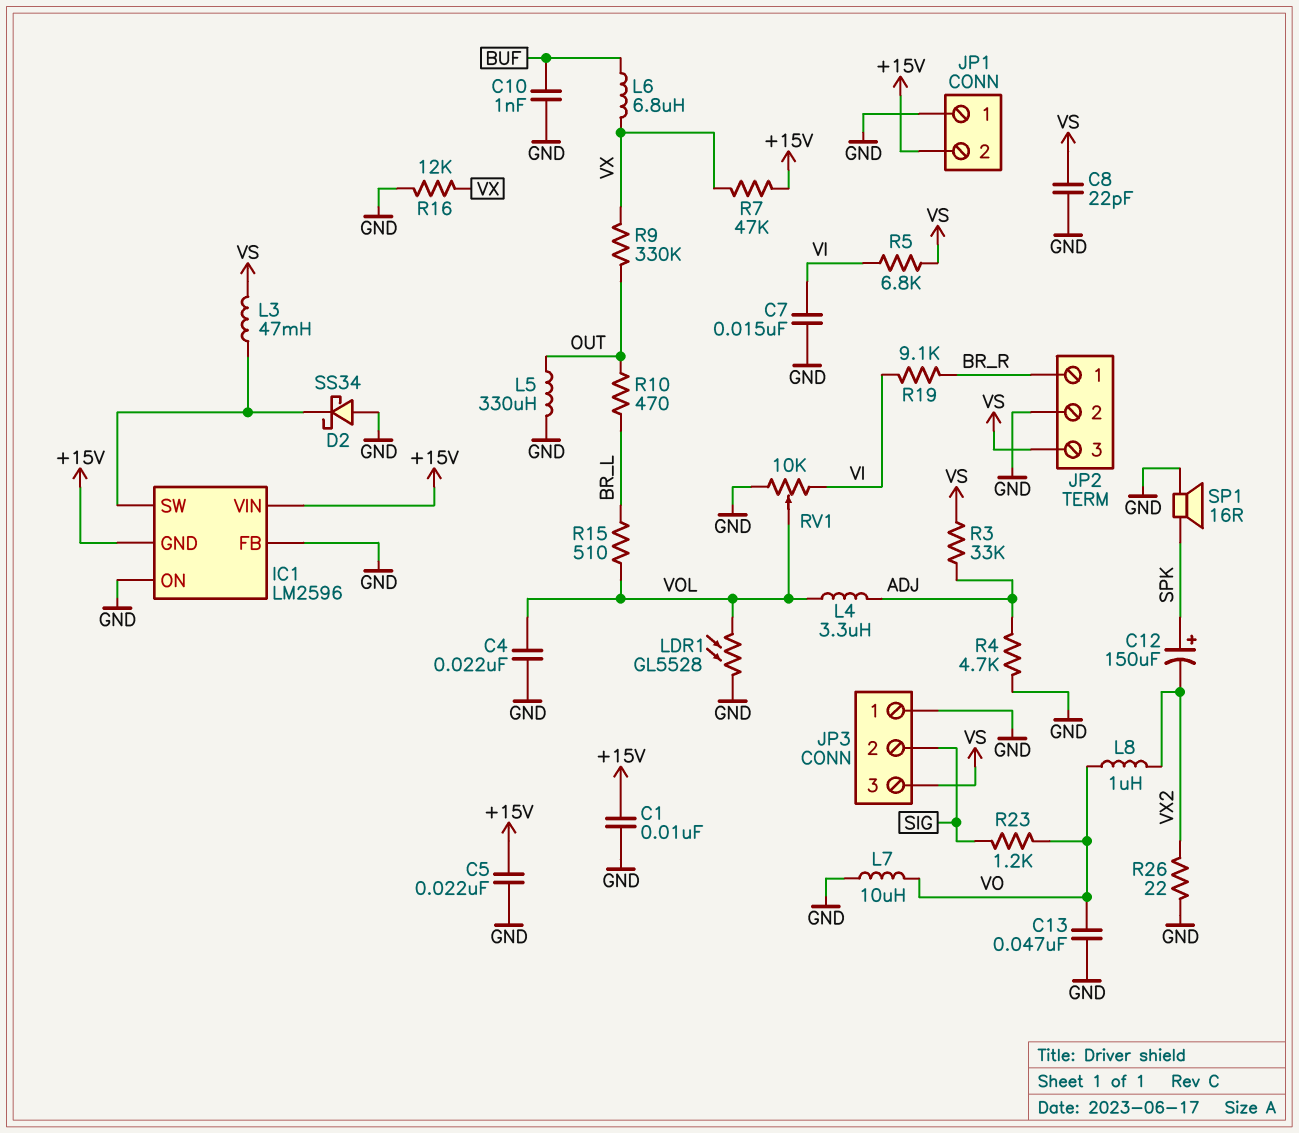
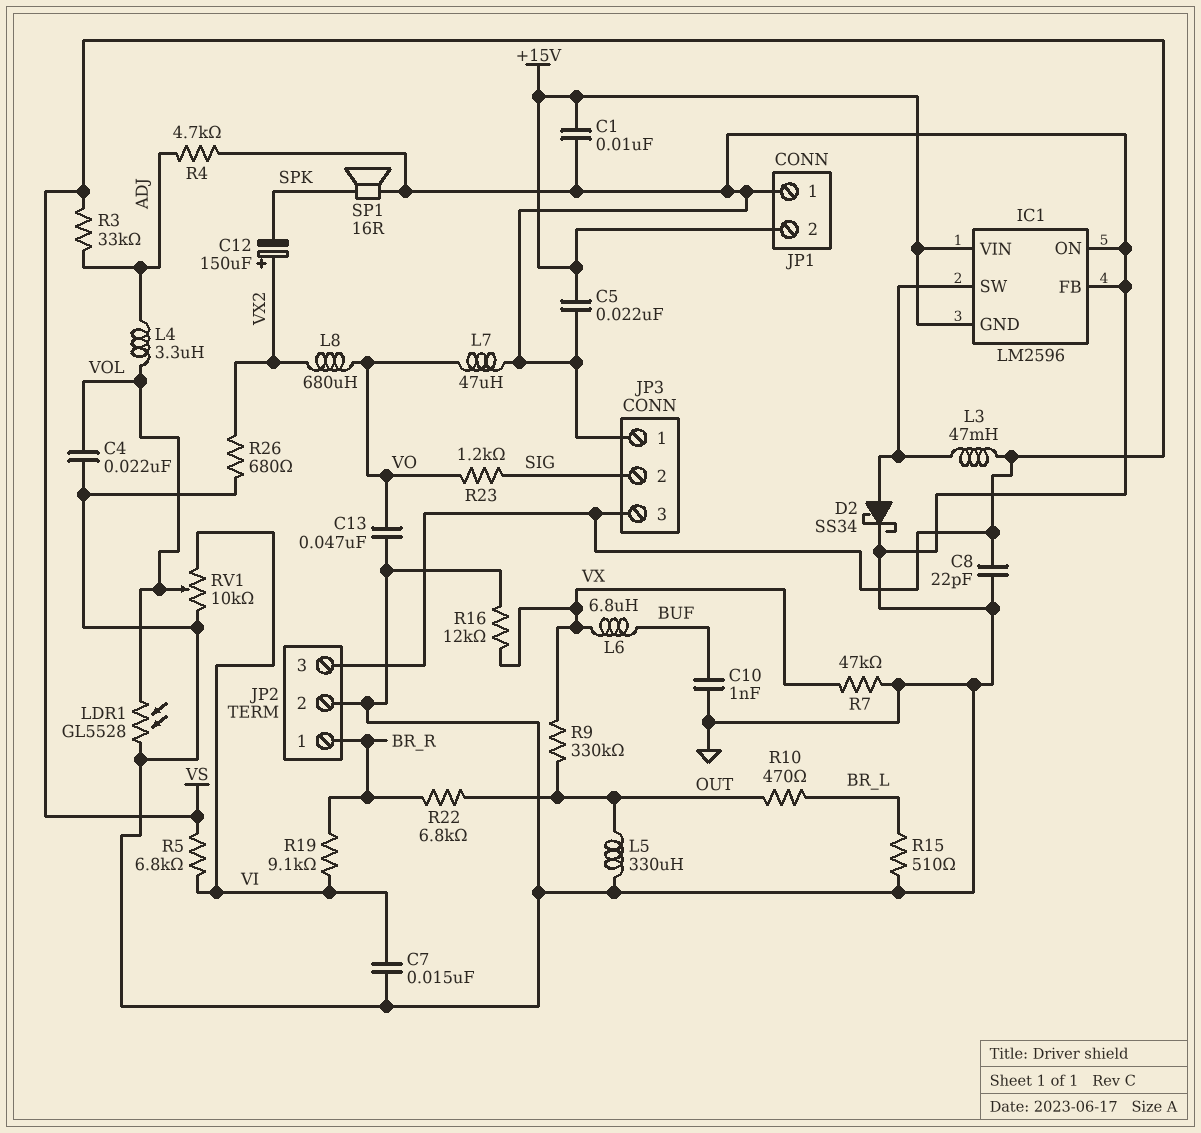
C12: 150uF (plus SPK, minus VX2) -> 150uF (plus VX2, minus SPK)
D2: schottky SS34 (A GND, K IC1/SW) -> schottky SS34 (A IC1/SW, K GND)
L7: 10uH (GND, VO) -> 47uH (GND, VO)
L8: 1uH (VO, VX2) -> 680uH (VO, VX2)
R7: 47k (+15V, VX) -> 47k (GND, VX)
R15: 510 (BR_L, VOL) -> 510 (BR_L, GND)
R22: none -> 6.8k (BR_R, OUT)
R26: 22 (GND, VX2) -> 680 (GND, VX2)

